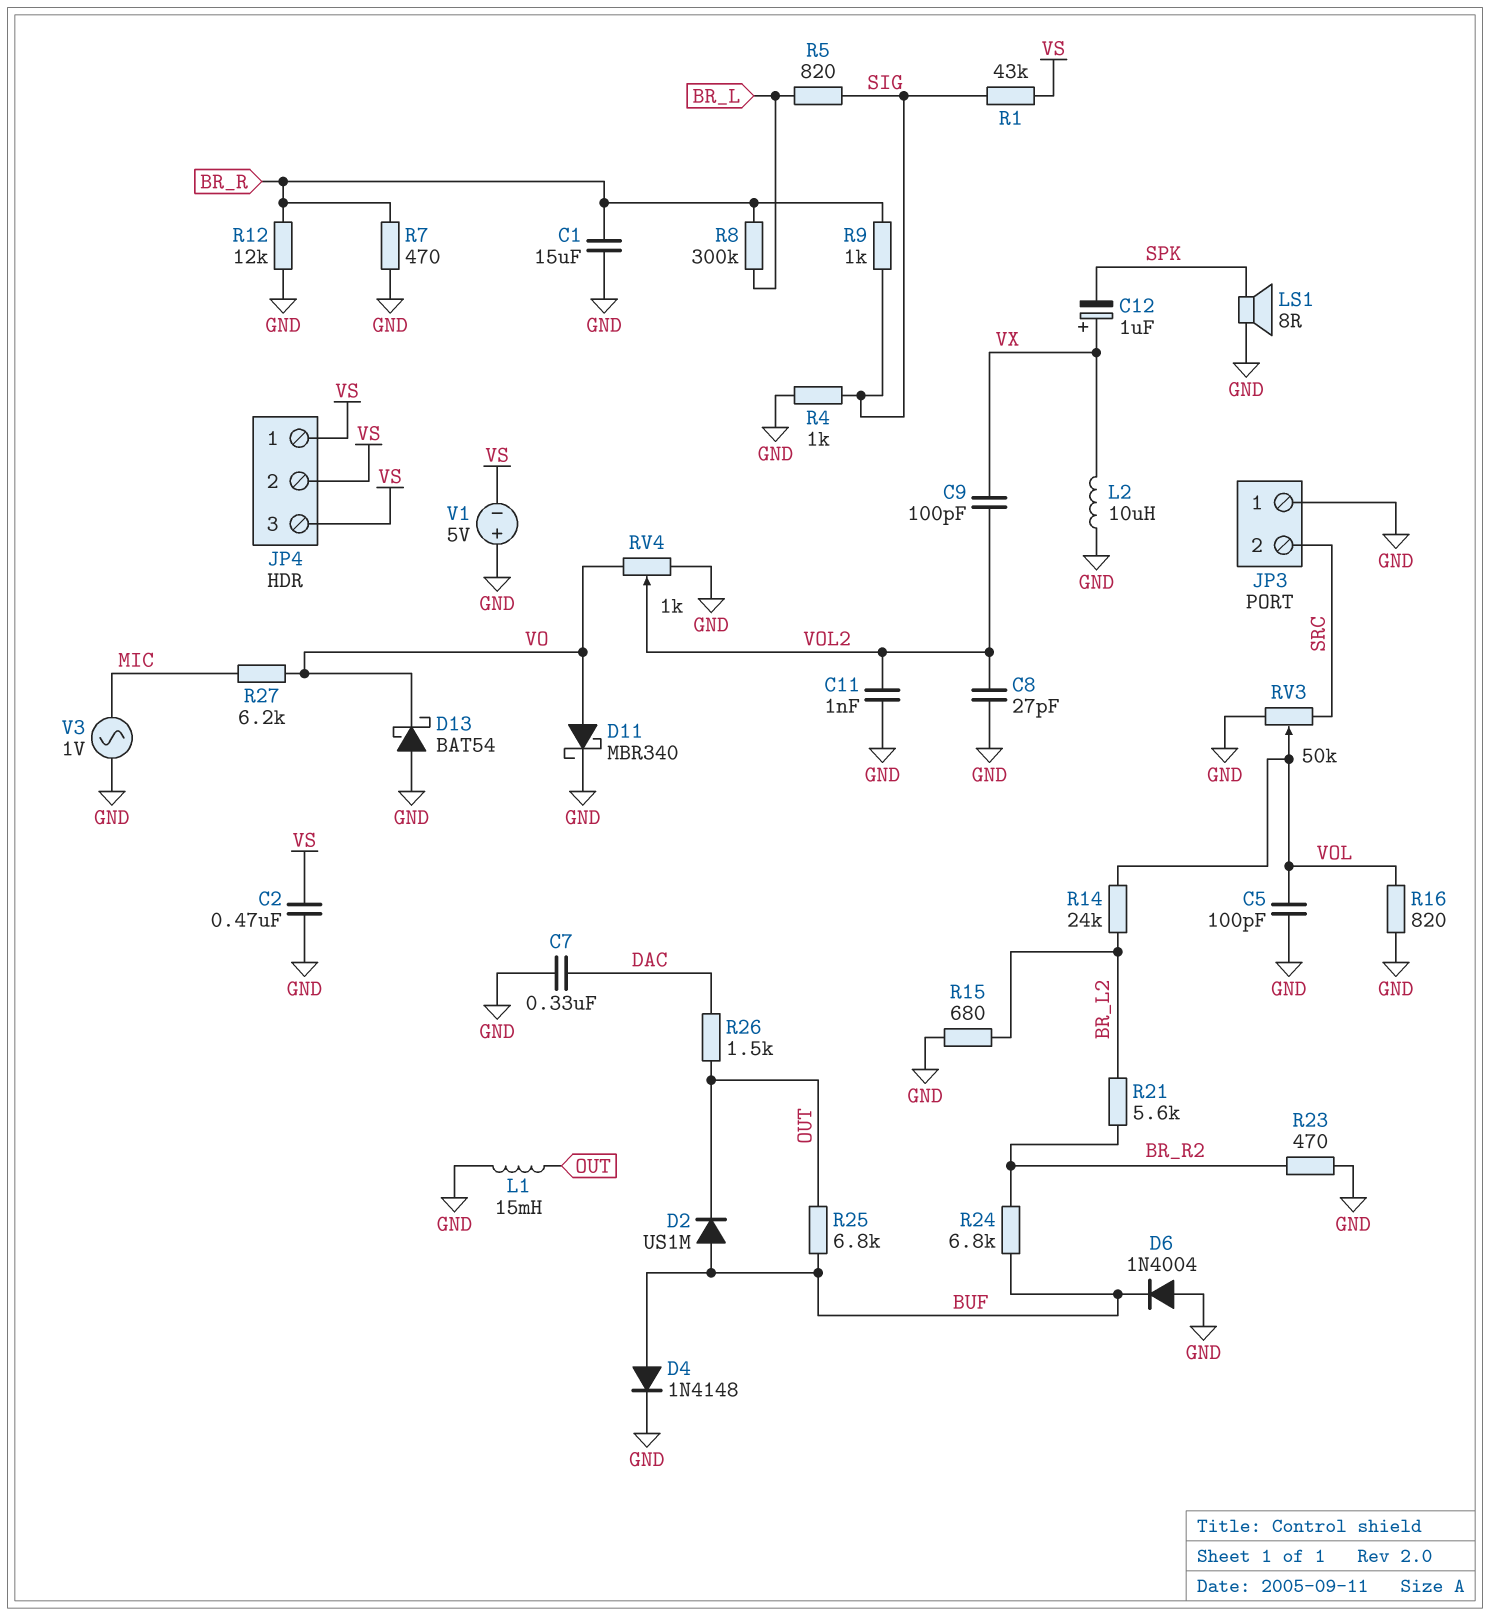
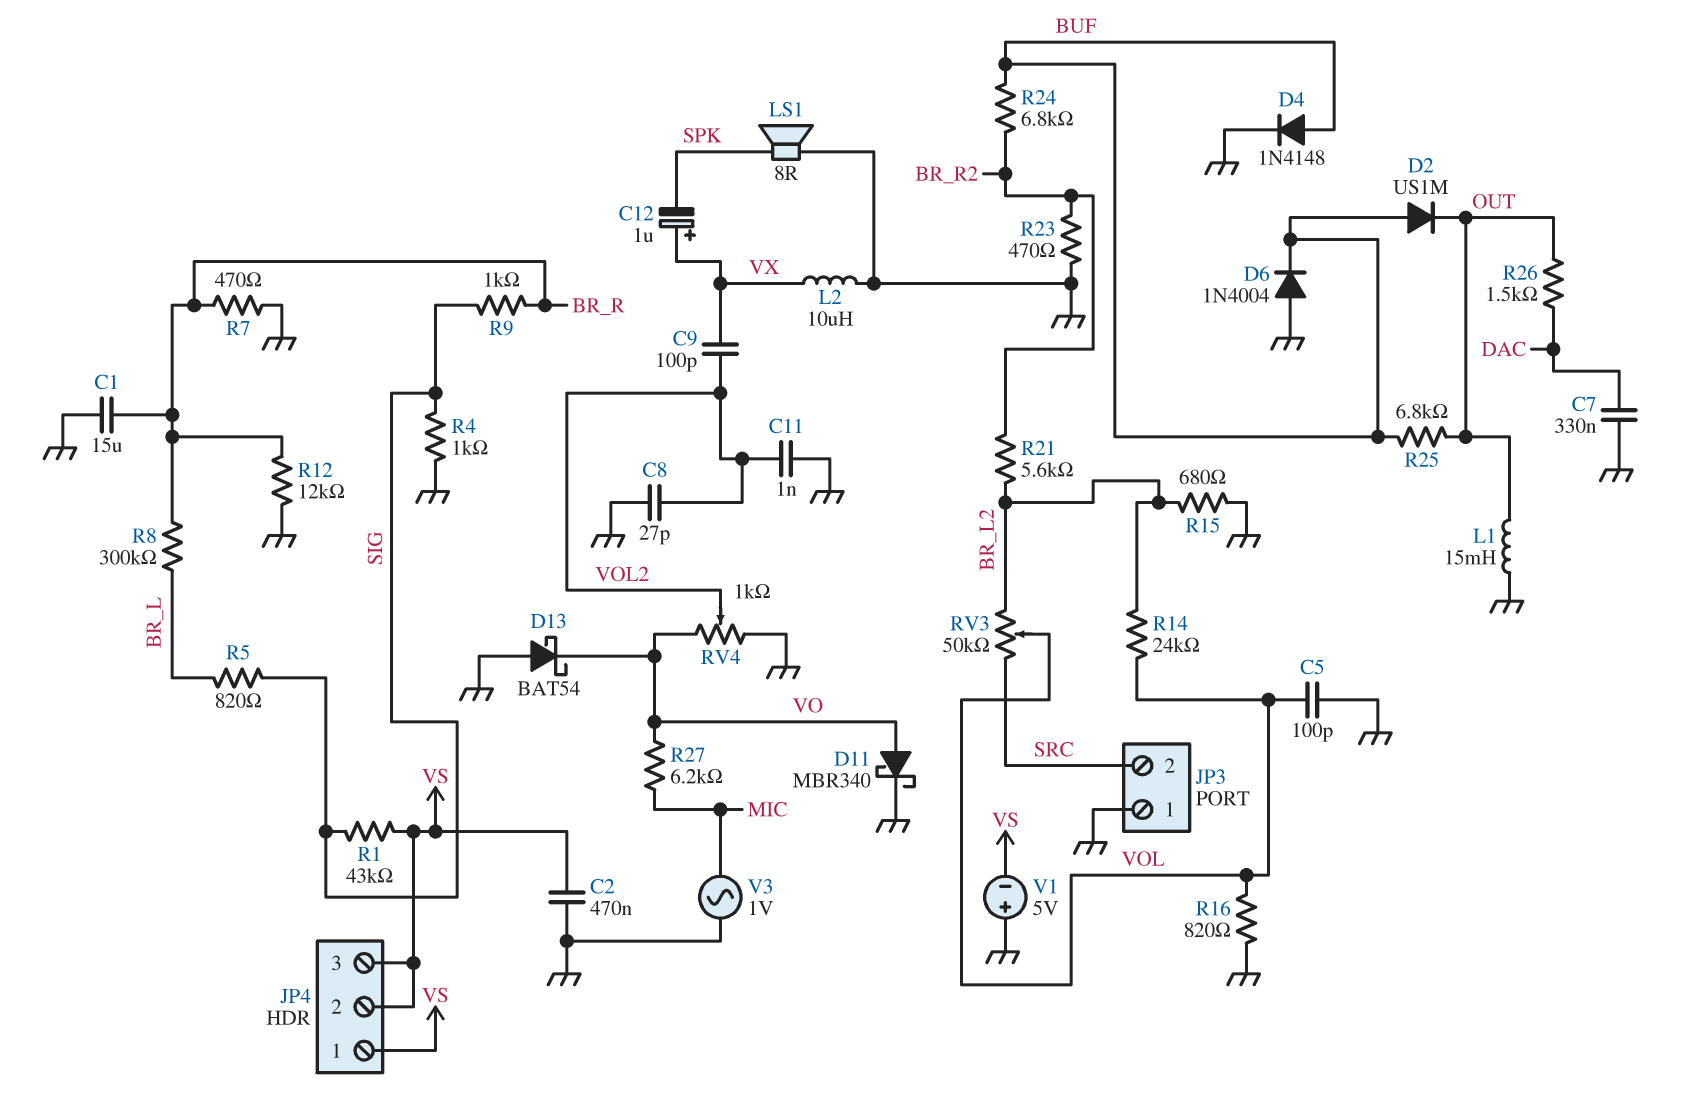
RV3: 50k (GND, SRC, wiper VOL) -> 50k (BR_L2, SRC, wiper VOL)

